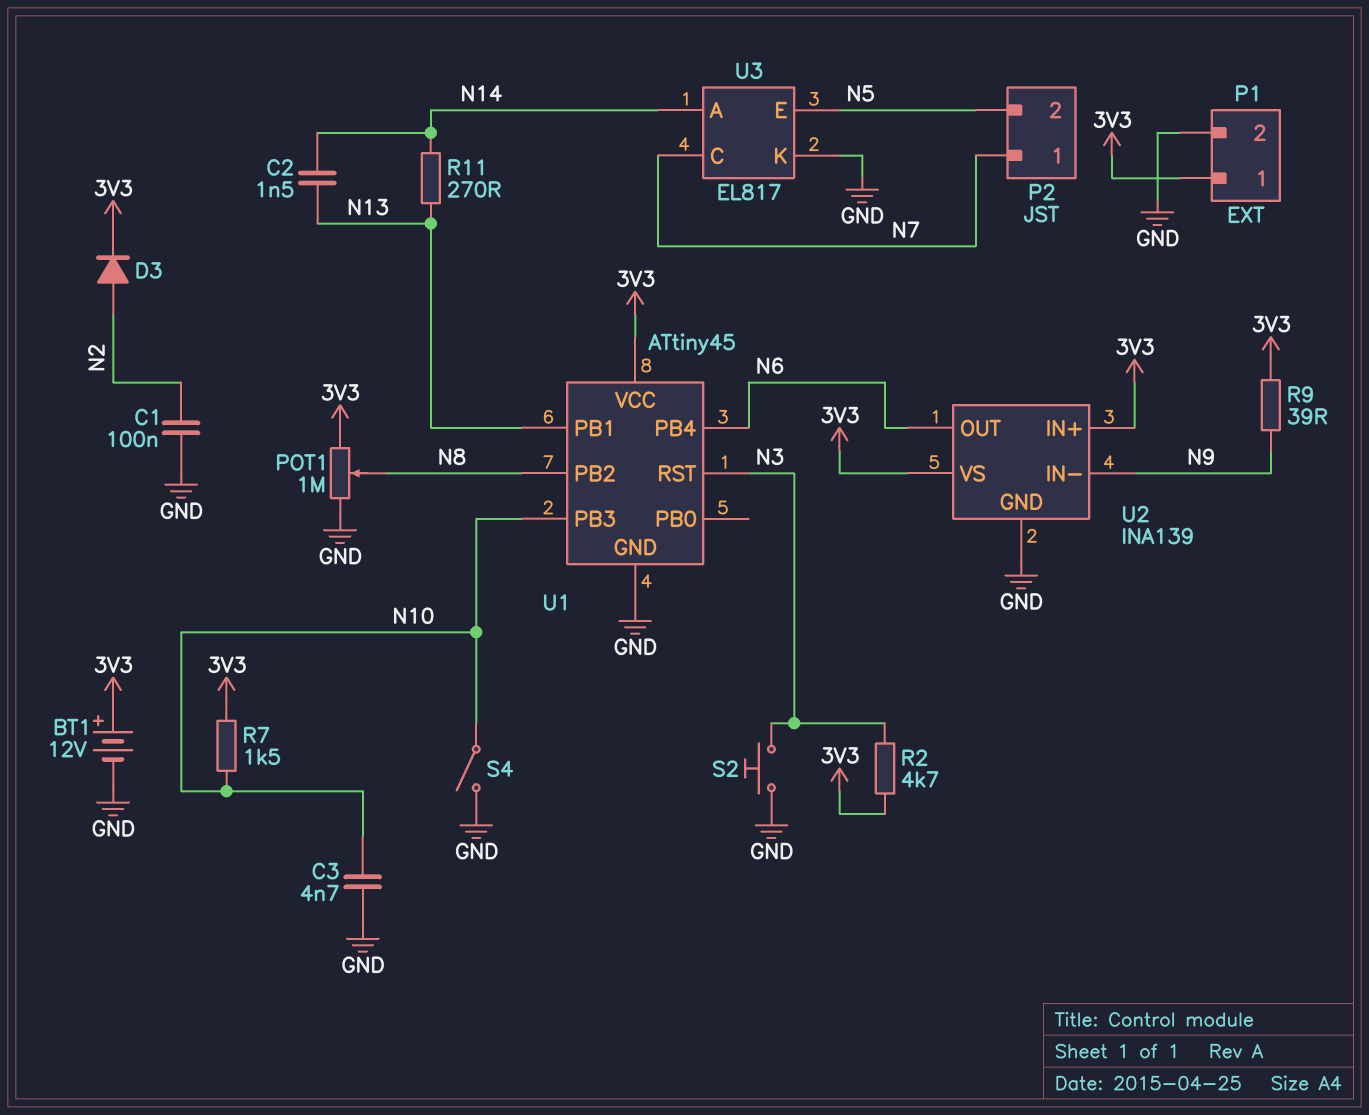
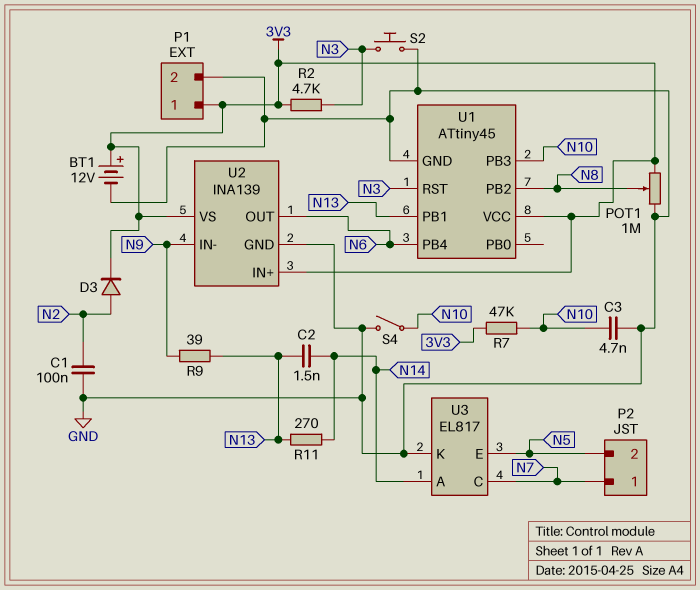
R7: 1.5k (3V3, N10) -> 47k (3V3, N10)
R9: 39 (3V3, N9) -> 39 (N9, N13)

